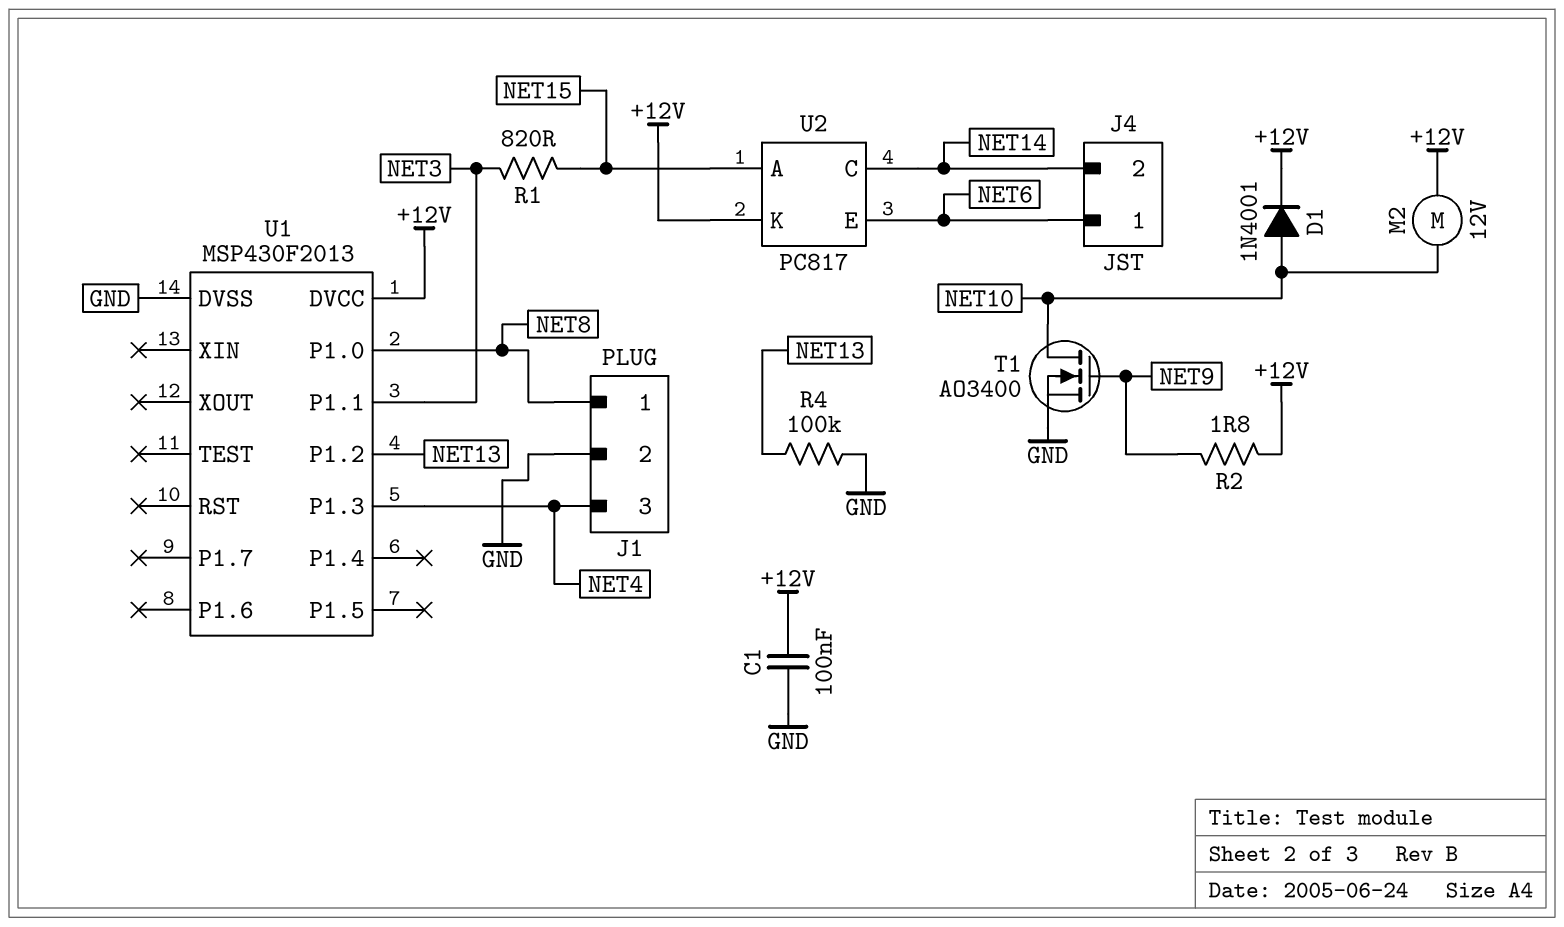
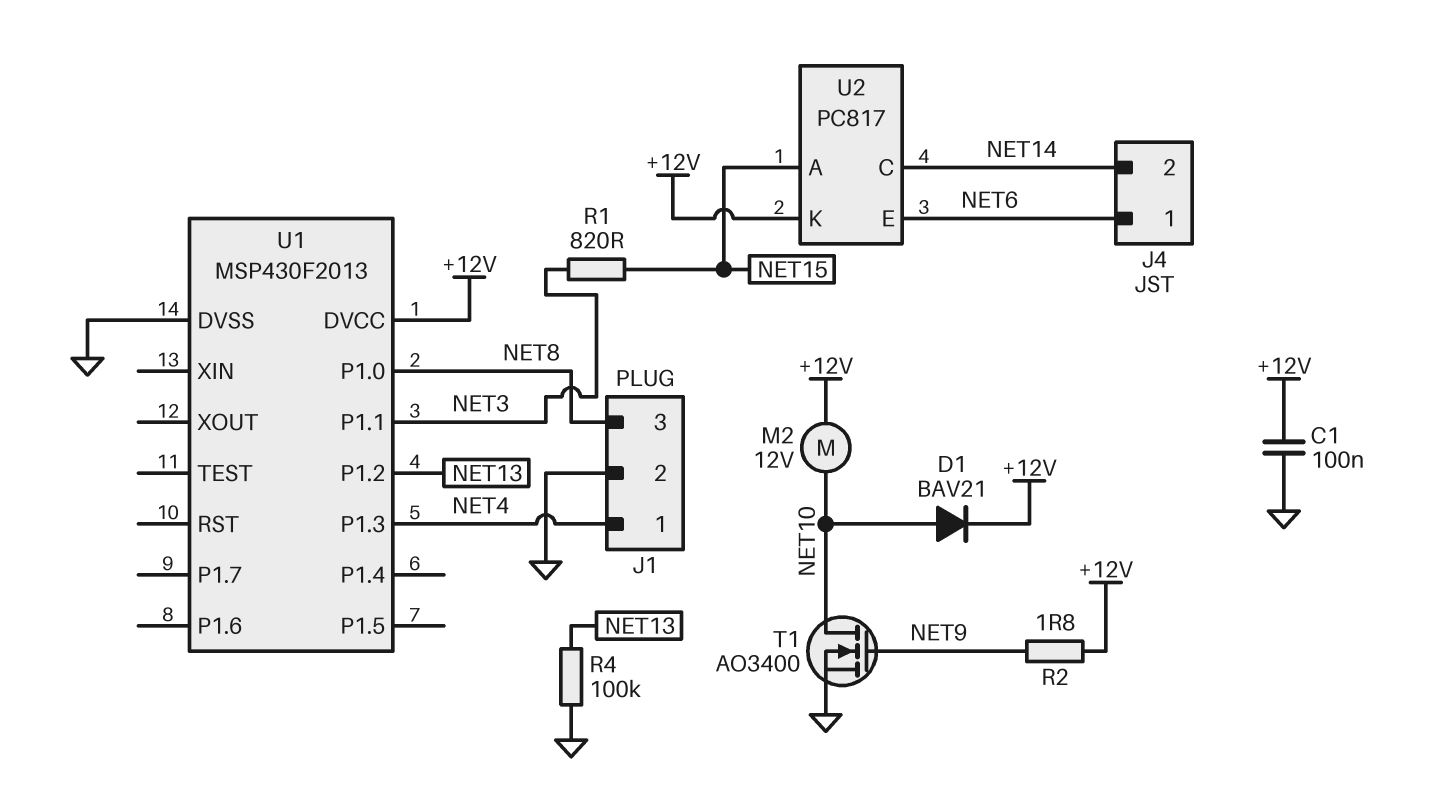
D1: diode 1N4001 (A NET10, K +12V) -> diode BAV21 (A NET10, K +12V)
J1 pin 1: NET8 -> NET4
J1 pin 3: NET4 -> NET8

